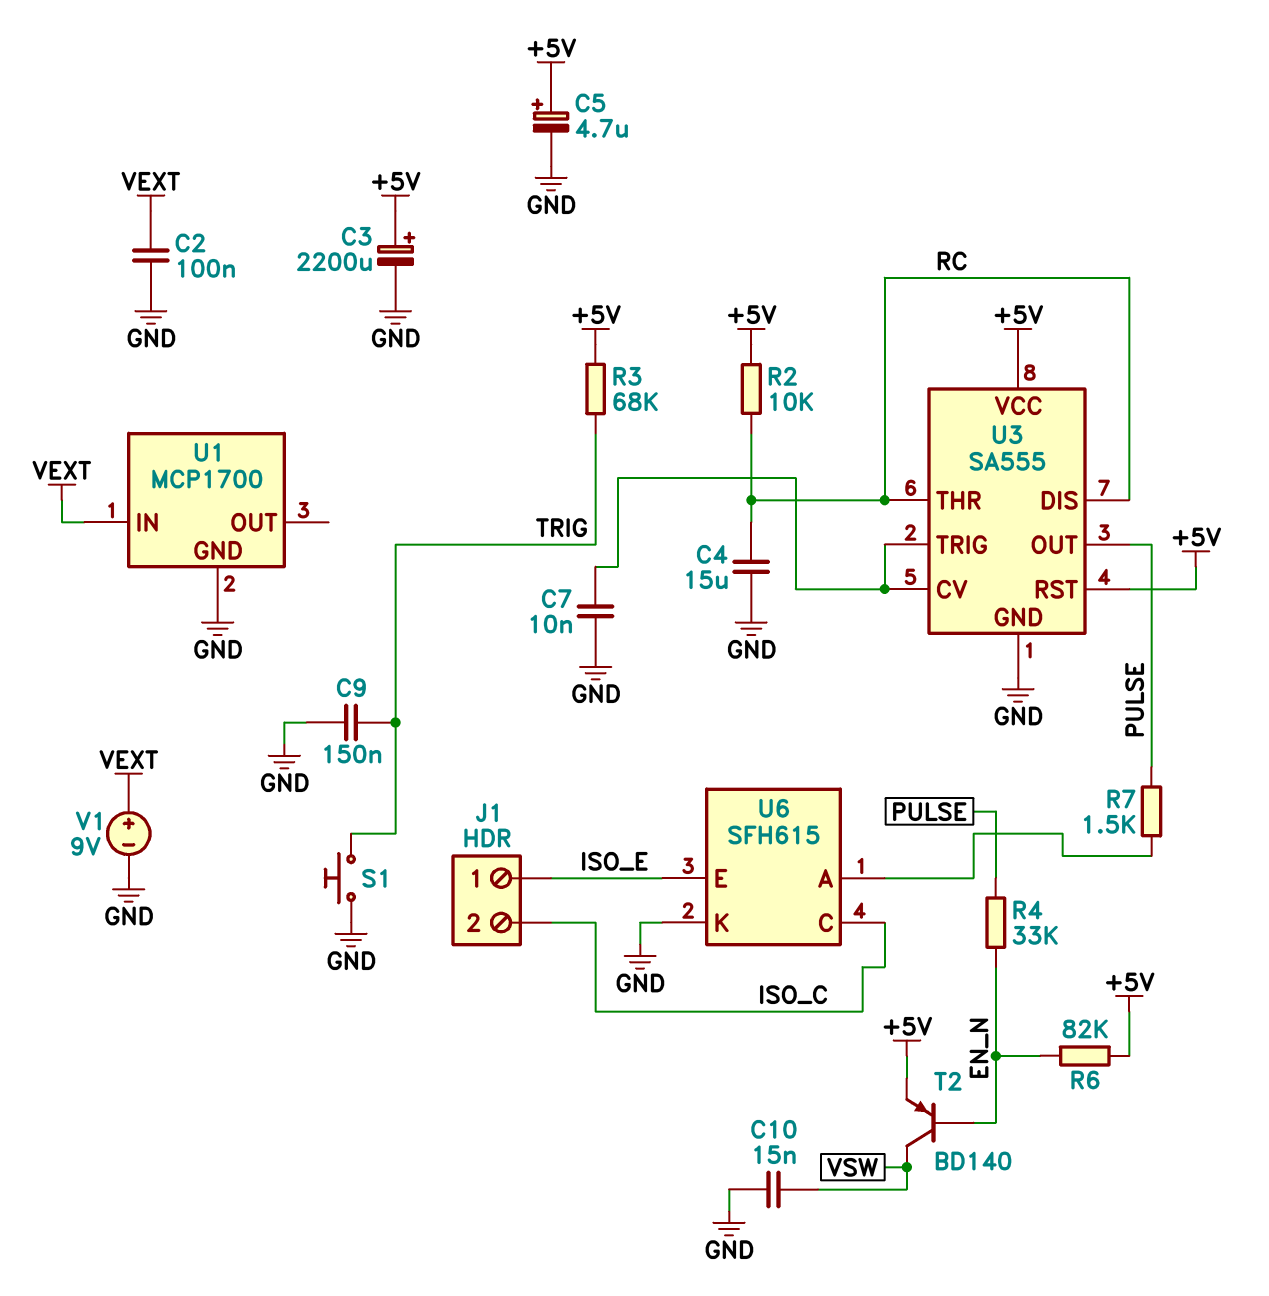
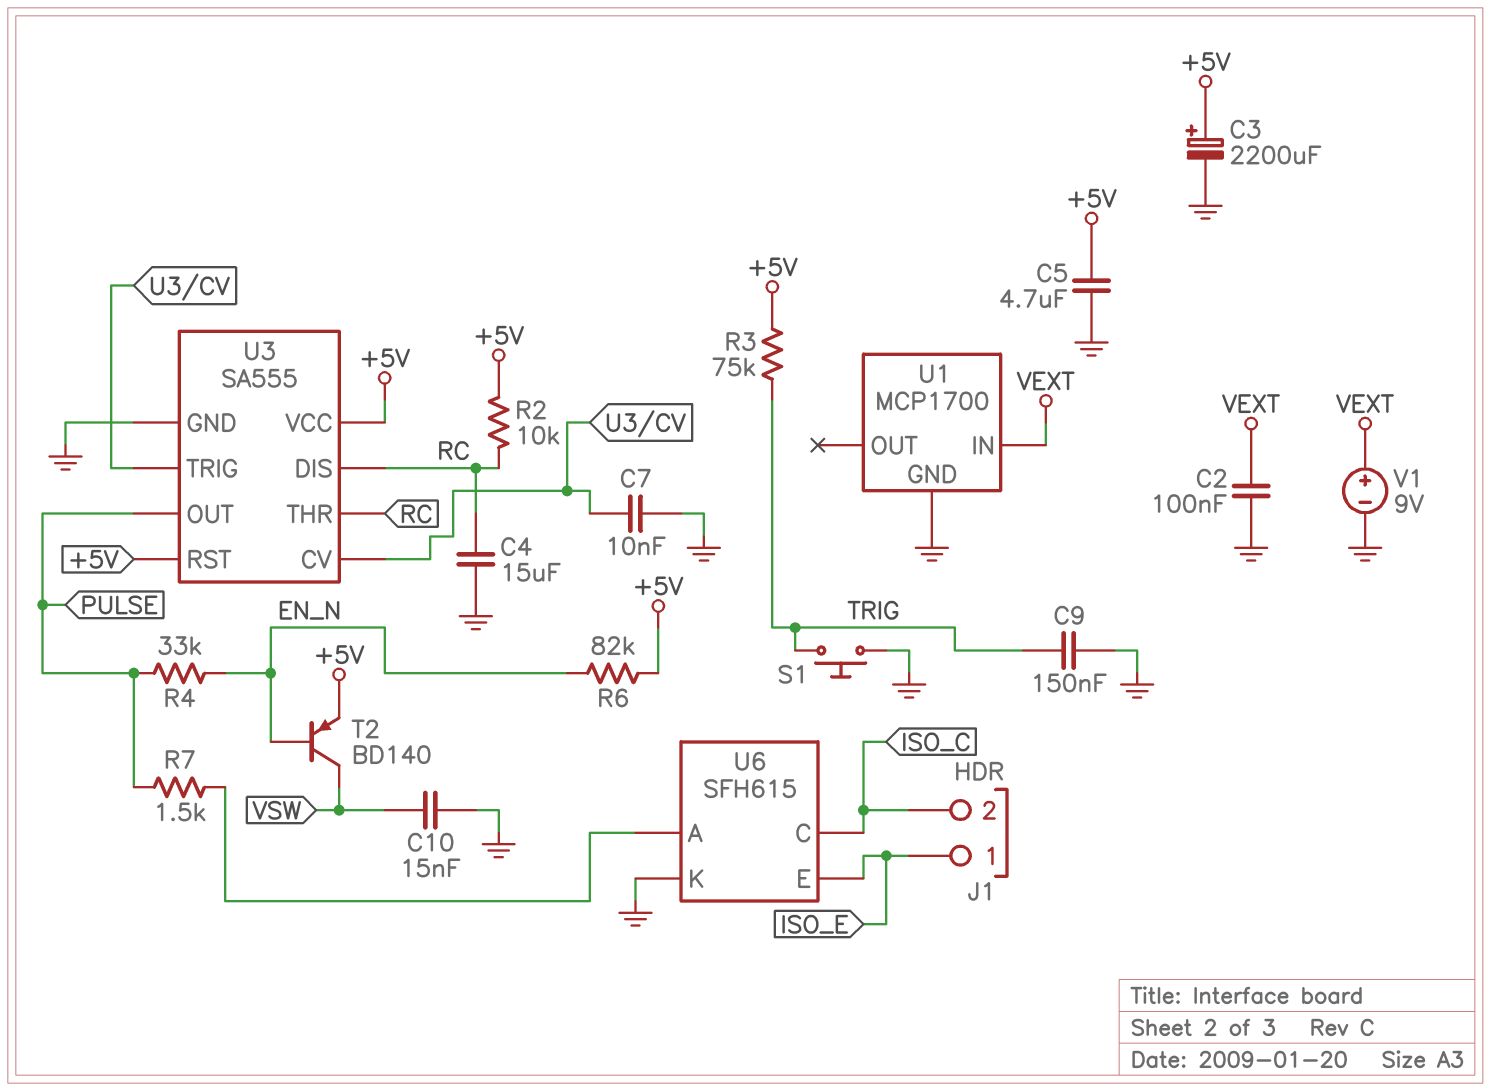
C5: 4.7uF (plus +5V, minus GND) -> 4.7uF (+5V, GND)
R3: 68k (+5V, TRIG) -> 75k (+5V, TRIG)

